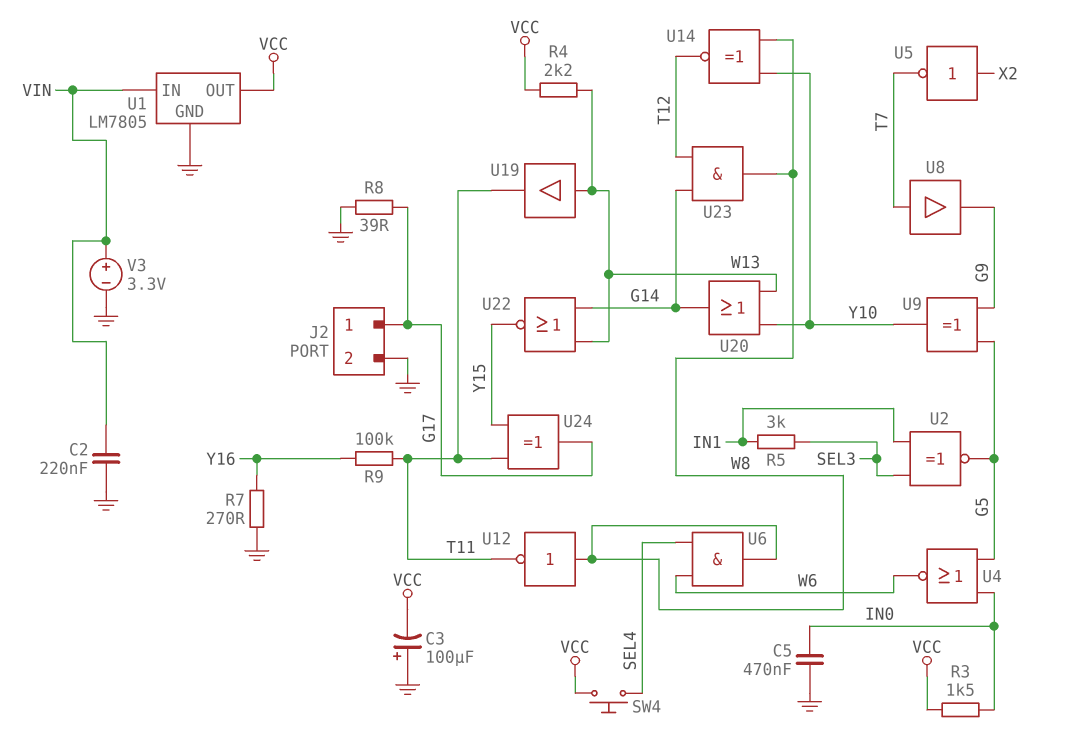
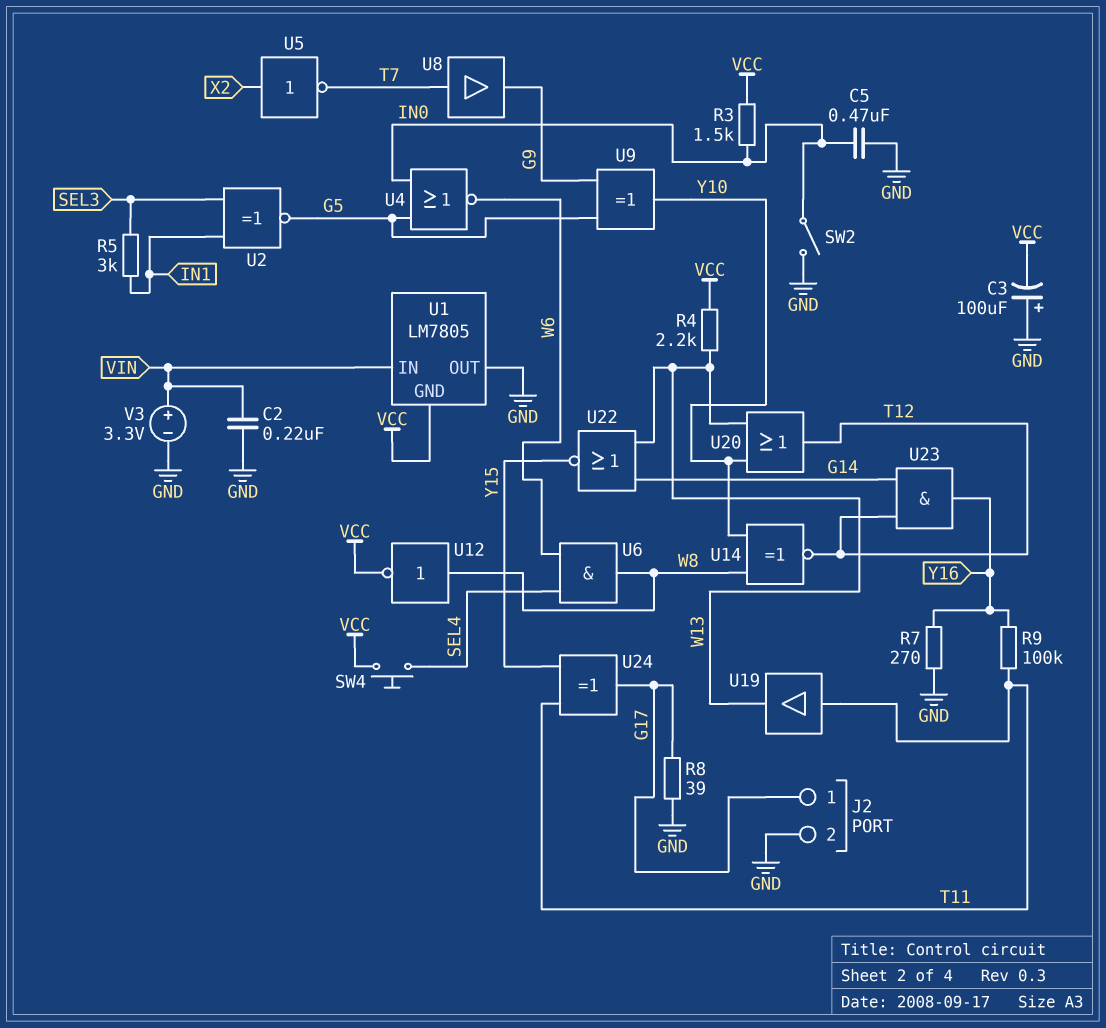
SW2: none -> switch (GND, IN0)
U1 pin GND: GND -> VCC
U1 pin OUT: VCC -> GND
U12: NOT (in W8, out T11) -> NOT (in W8, out VCC)
U19: buffer (in W13, out T11) -> buffer (in T11, out W13)
U20: OR (in W13, in Y10, out G14) -> OR (in W13, in Y10, out T12)
U23: AND (in G14, in T12, out W8) -> AND (in G14, in T12, out Y16)

